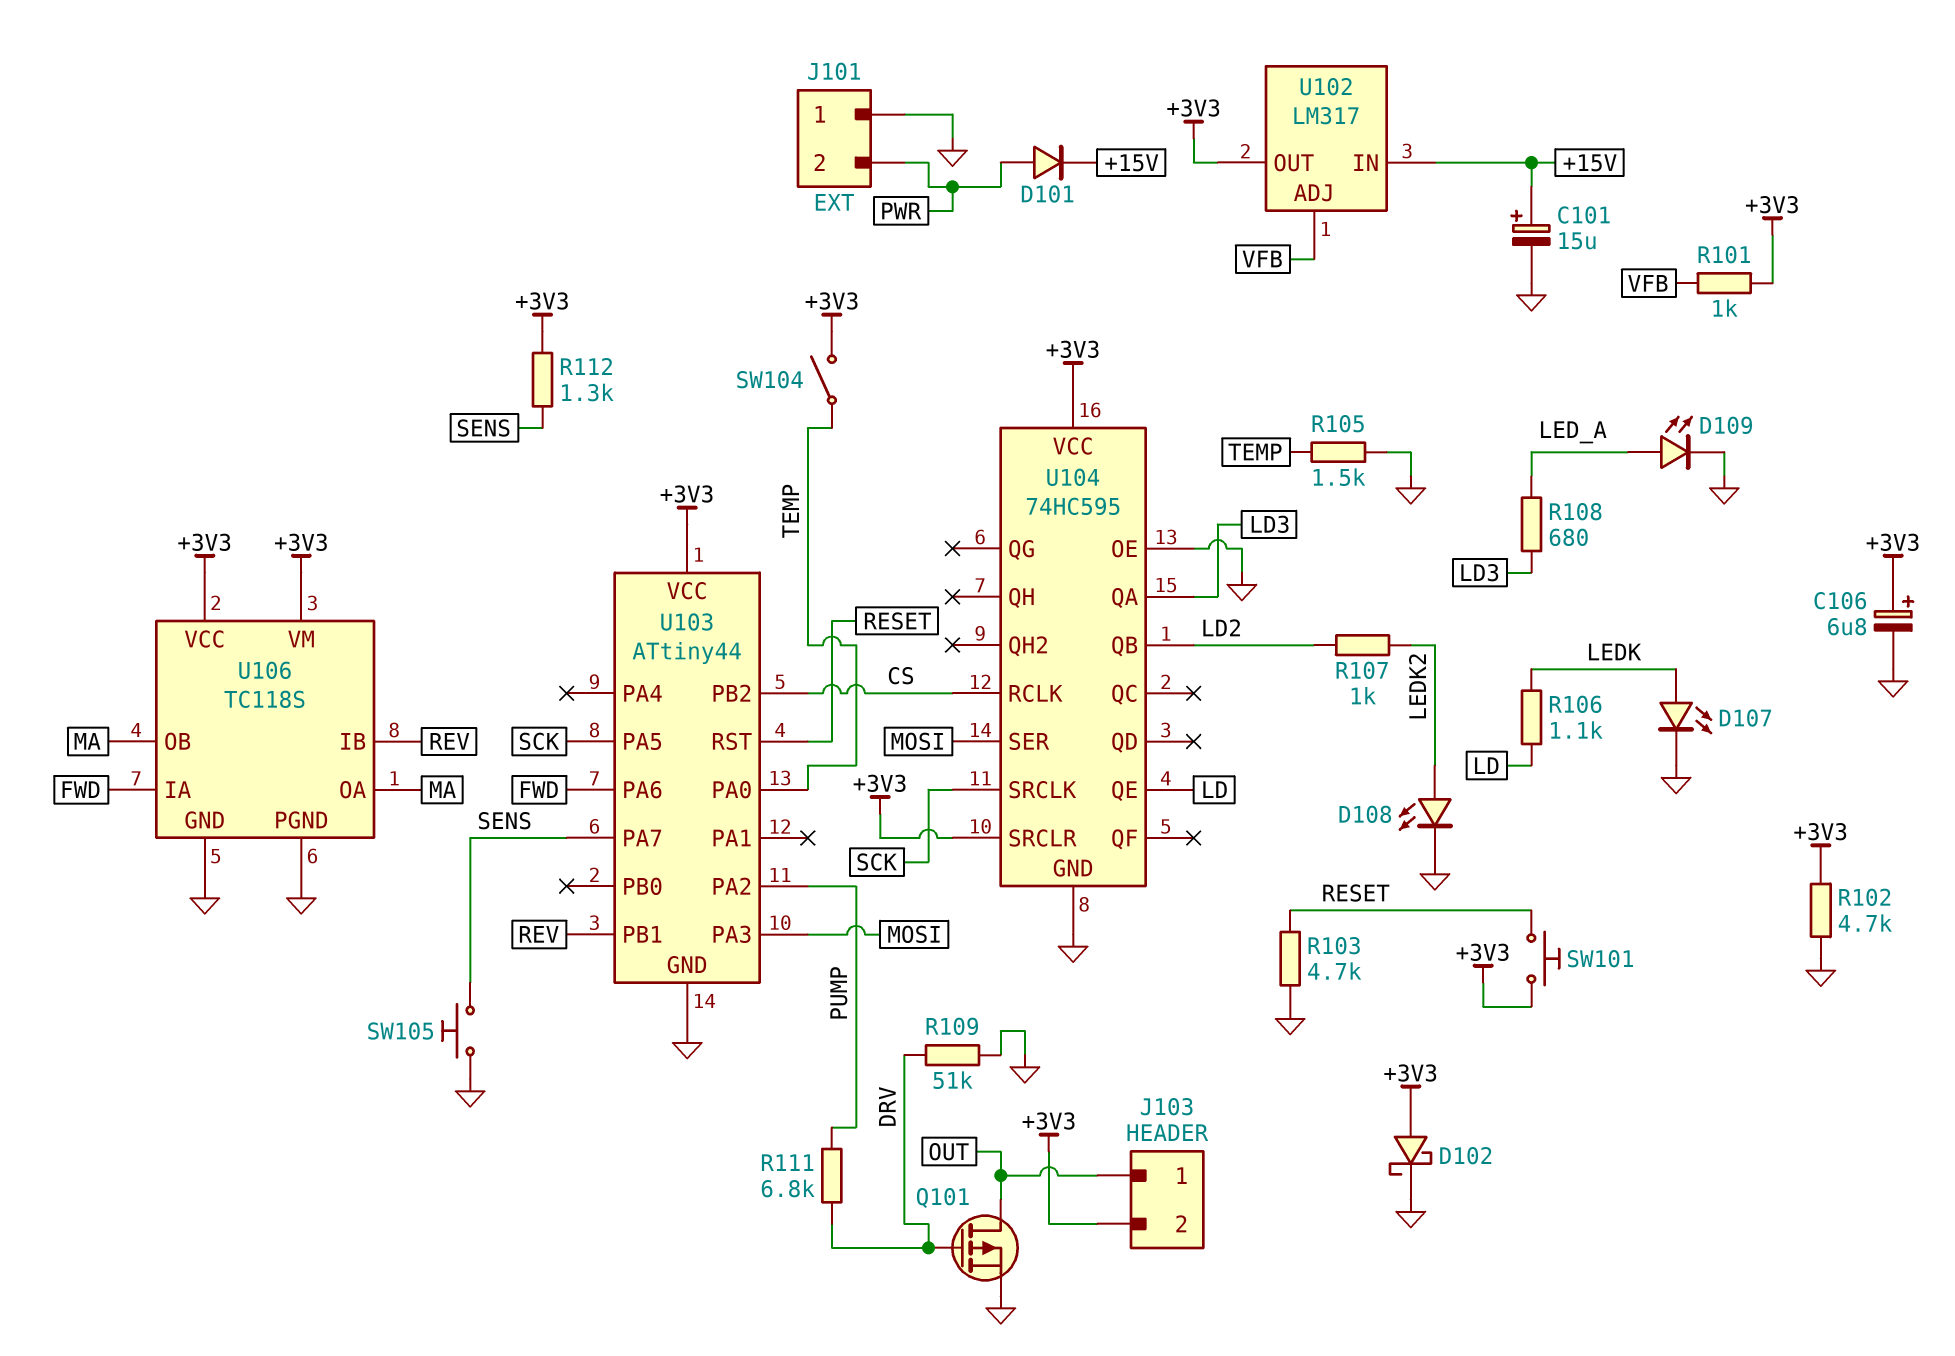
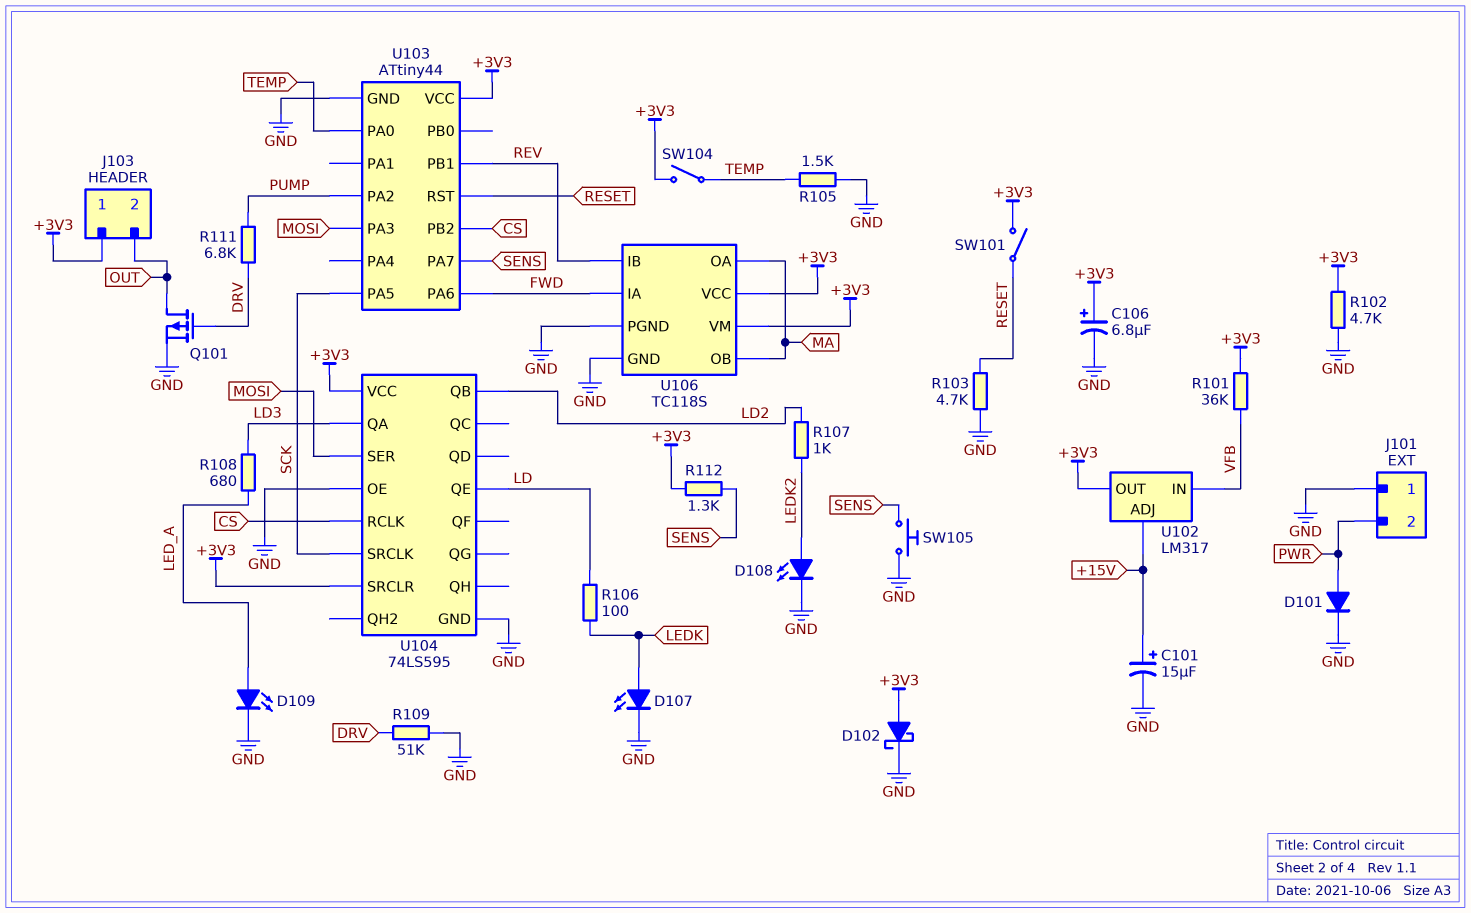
D101: diode (A PWR, K +15V) -> diode (A PWR, K GND)
J103 pin 1: OUT -> +3V3
J103 pin 2: +3V3 -> OUT
R101: 1k (+3V3, VFB) -> 36k (+3V3, VFB)
R106: 1.1k (LD, LEDK) -> 100 (LD, LEDK)
SW101: button (+3V3, RESET) -> switch (+3V3, RESET)
U102 pin ADJ: VFB -> +15V
U102 pin IN: +15V -> VFB
U104: 74HC595 -> 74LS595

